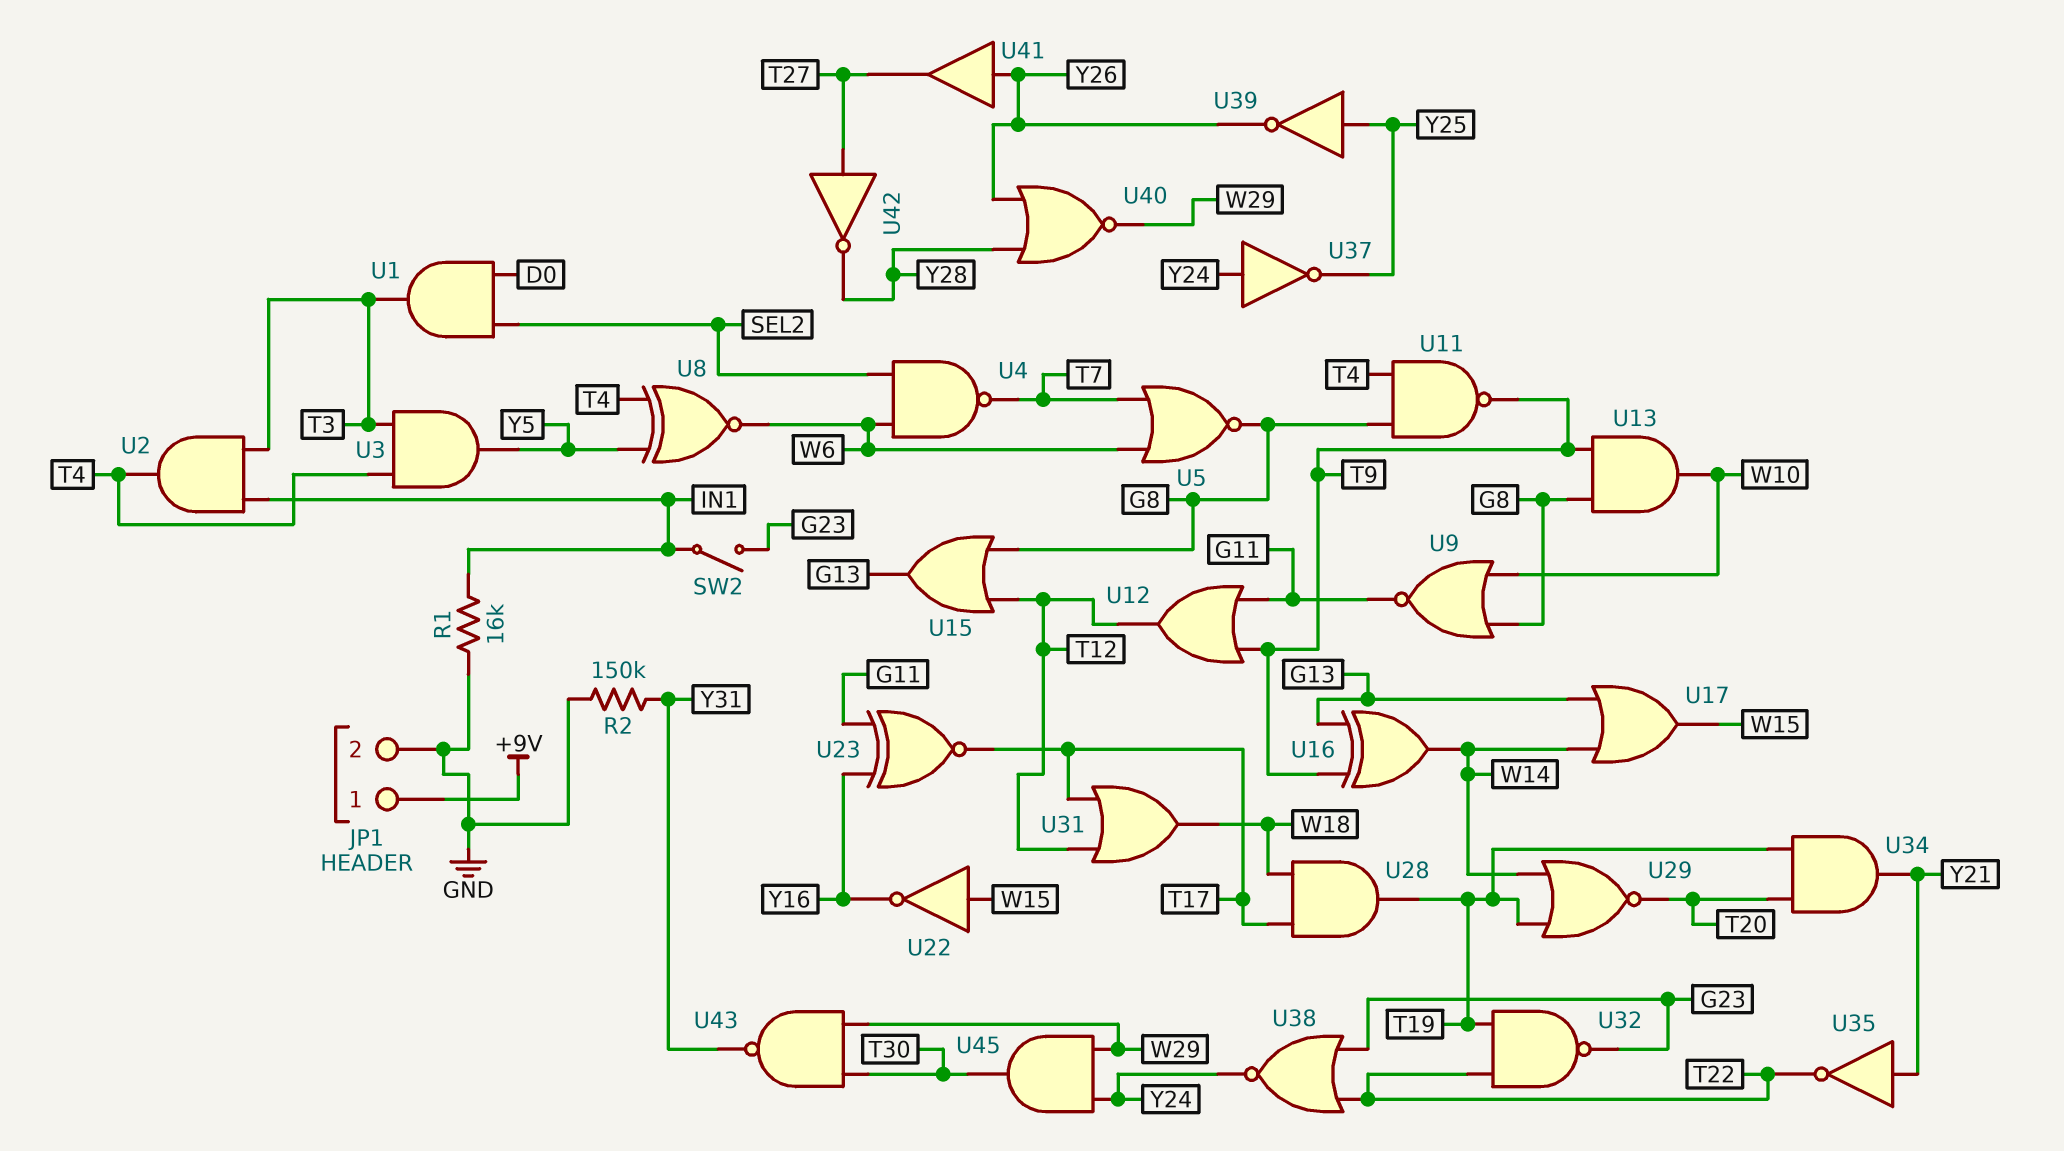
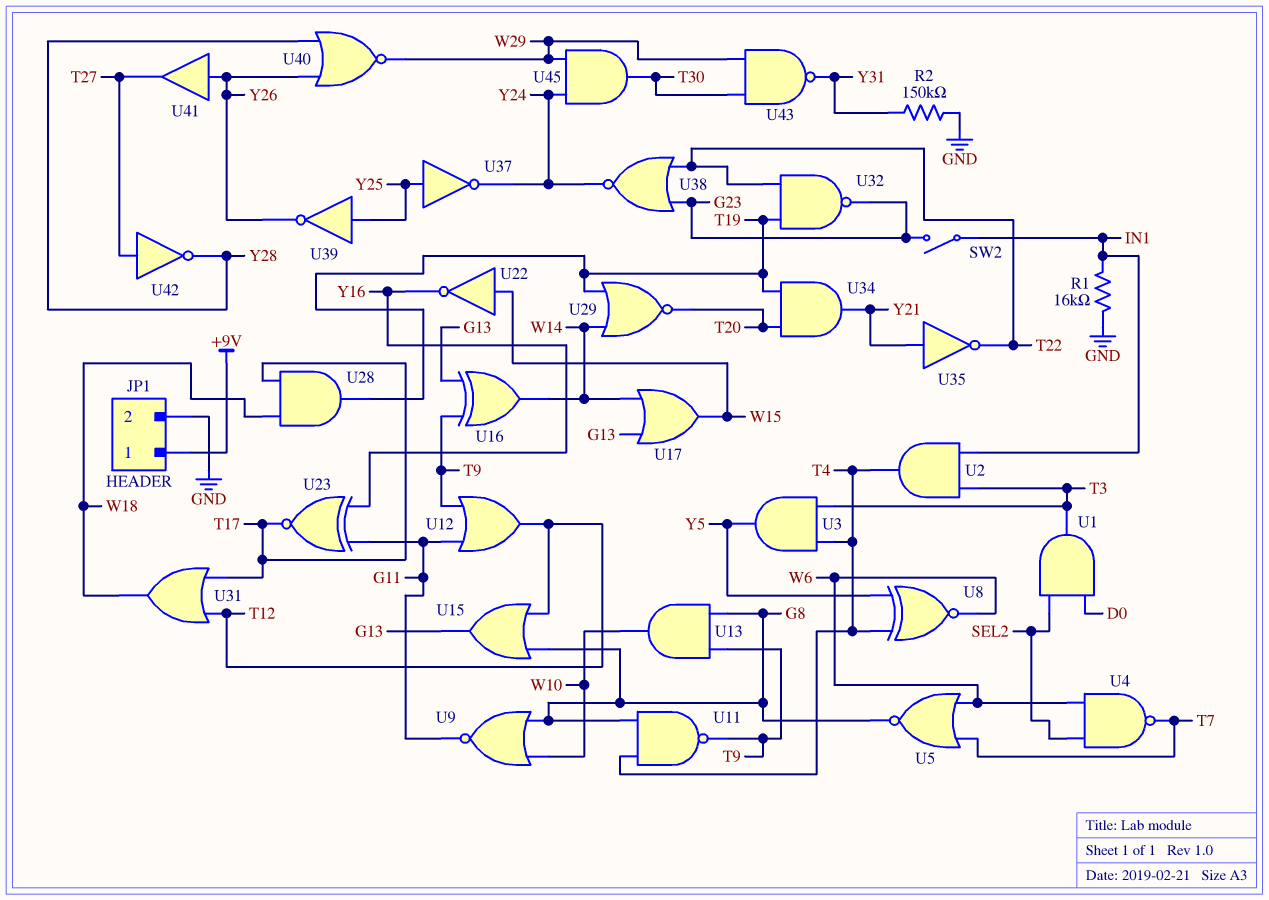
U37: NOT (in Y24, out Y25) -> NOT (in Y25, out Y24)

